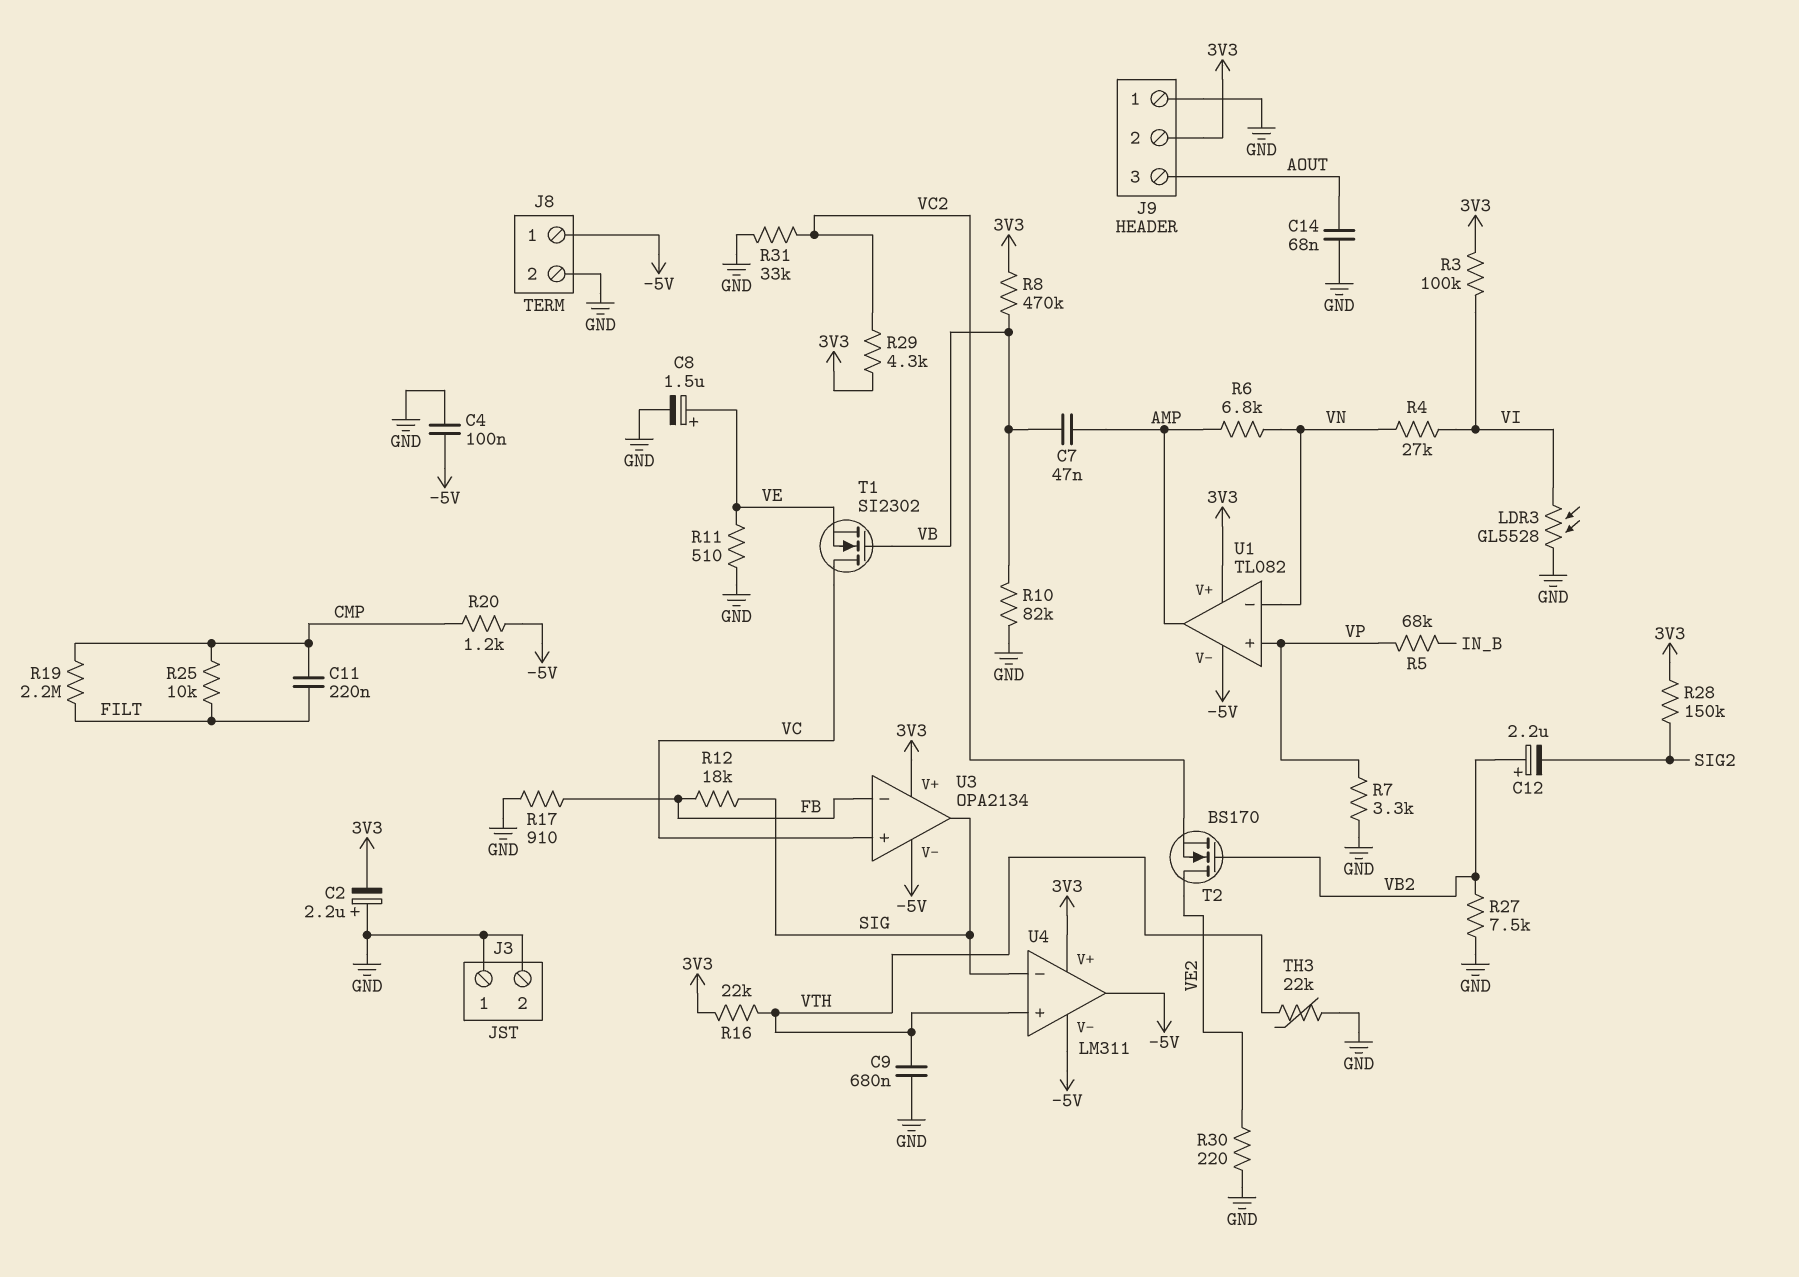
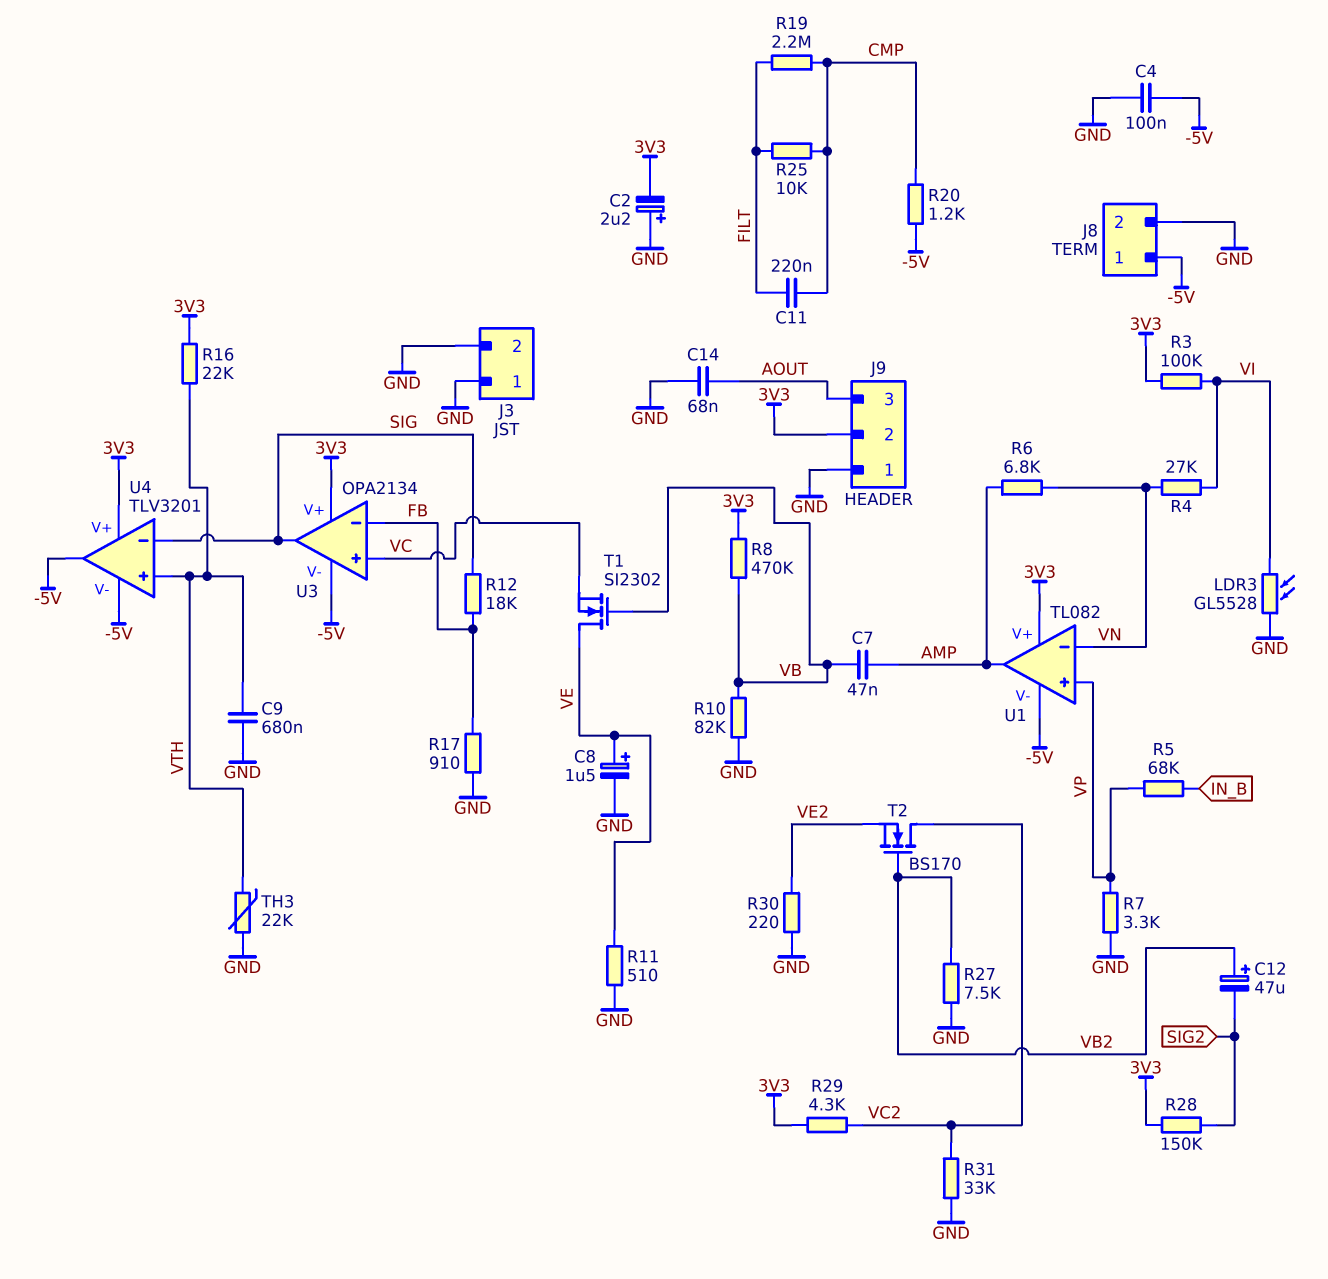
C12: 2.2uF (plus VB2, minus SIG2) -> 47uF (plus VB2, minus SIG2)
T1: NMOS SI2302 (G VB, D VC, S VE) -> NMOS SI2302 (G VB, D VE, S VC)
T2: NMOS BS170 (G VB2, D VE2, S VC2) -> NMOS BS170 (G VB2, D VC2, S VE2)
U4: LM311 -> TLV3201

